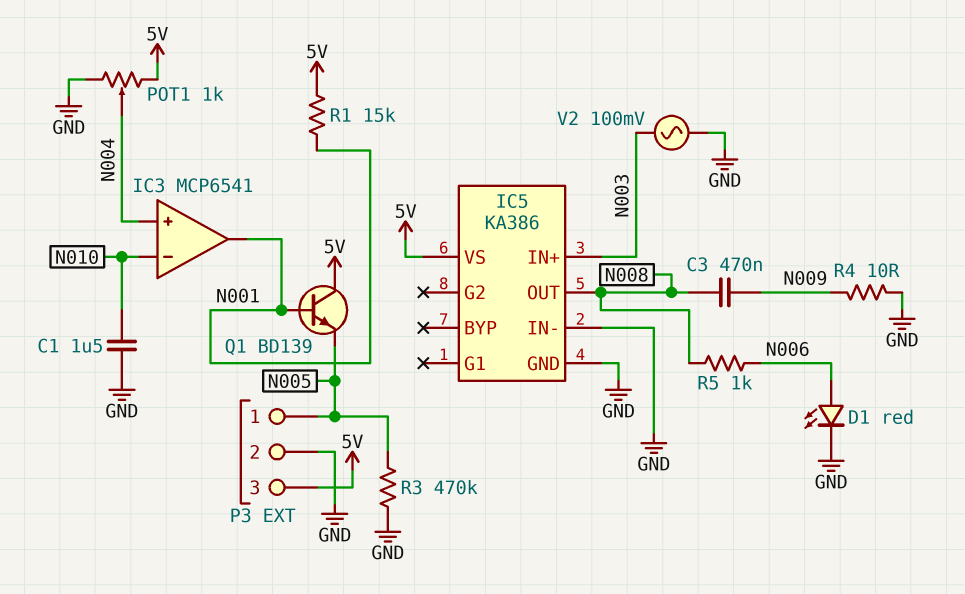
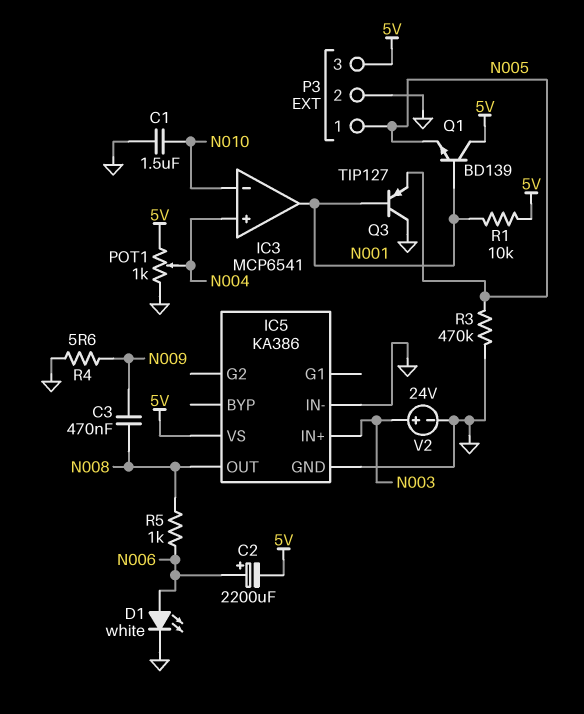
C2: none -> 2200uF (plus N006, minus 5V)
D1: LED red (A N006, K GND) -> LED white (A N006, K GND)
Q3: none -> PNP TIP127 (B N001, C GND, E N005)
R1: 15k (5V, N001) -> 10k (5V, N001)
R4: 10 (GND, N009) -> 5.6 (GND, N009)
V2: AC 100mV (GND, N003) -> 24V (plus N003, minus GND)

